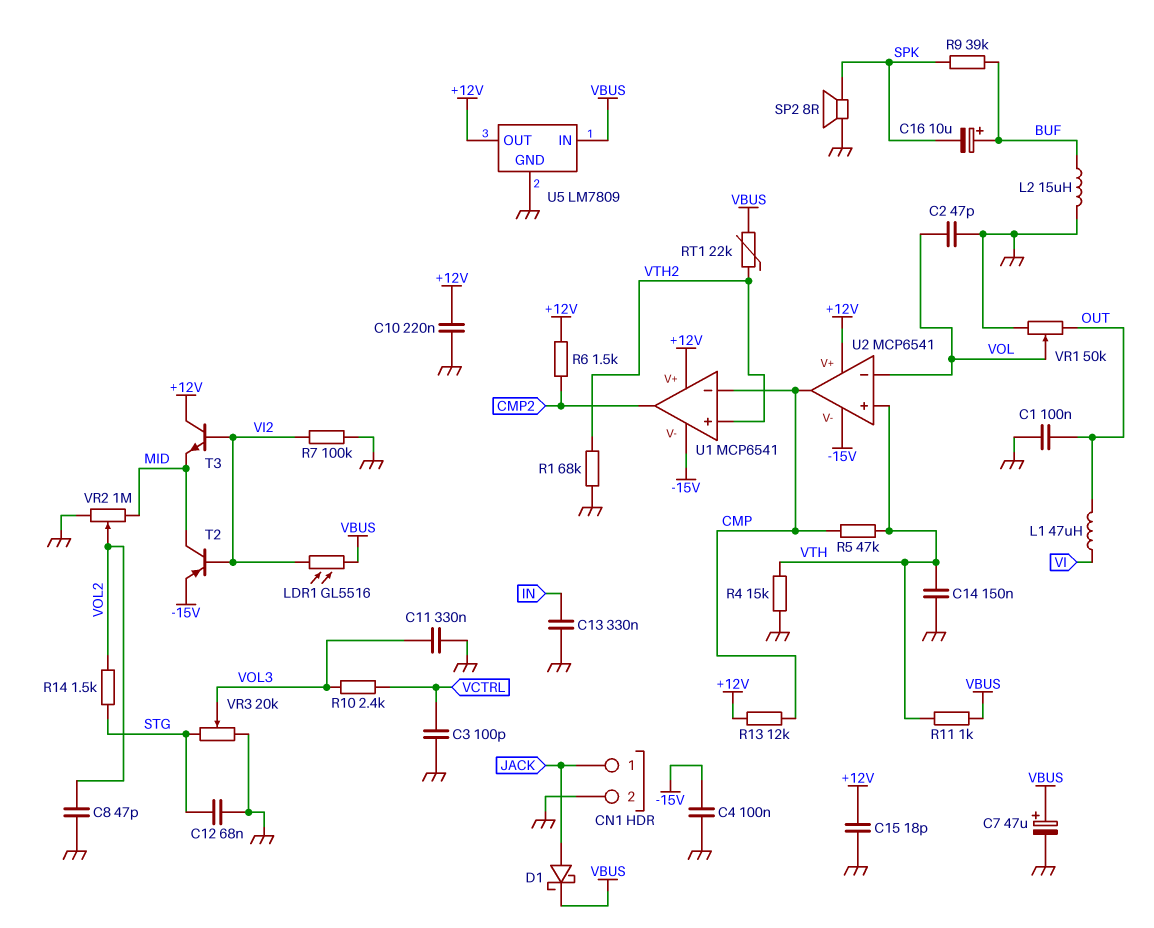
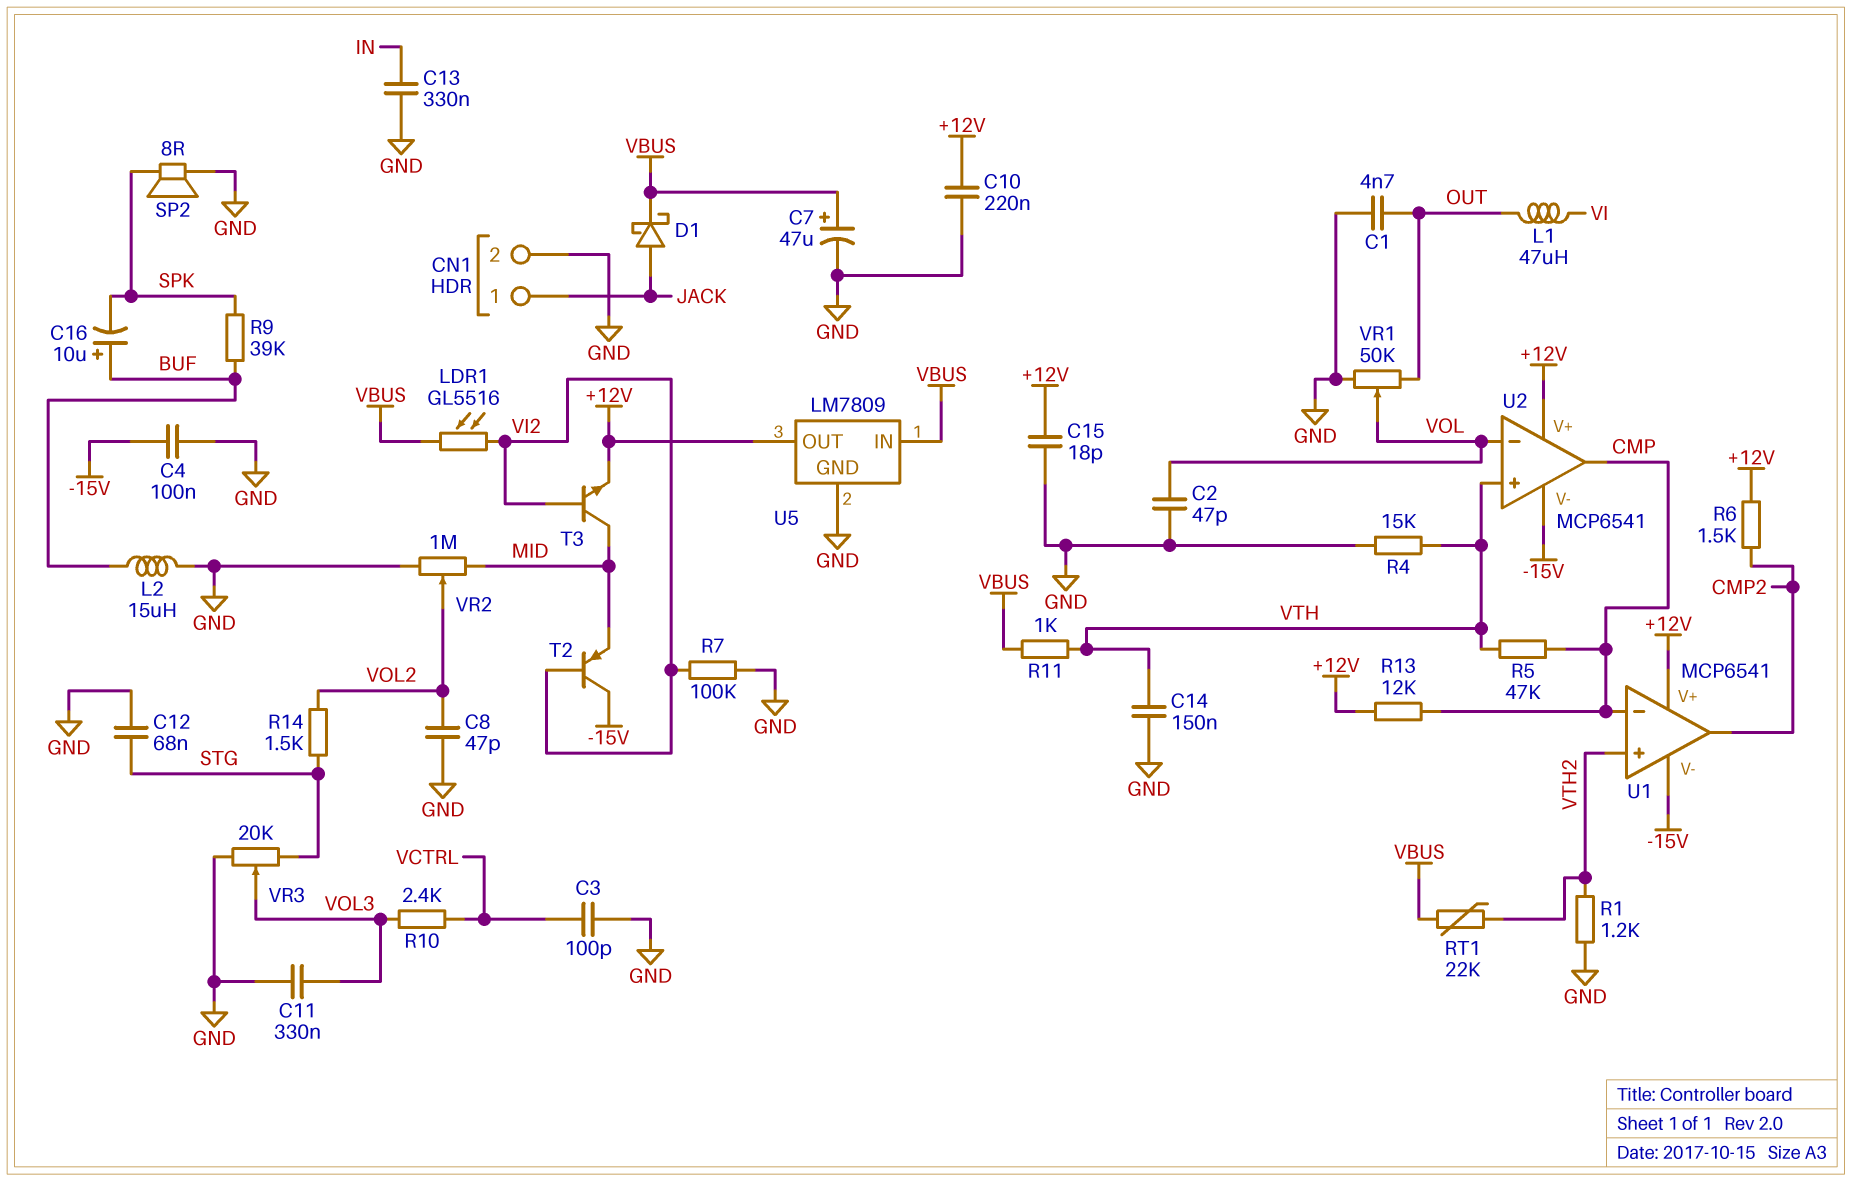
C1: 100nF (GND, OUT) -> 4.7nF (GND, OUT)
R1: 68k (GND, VTH2) -> 1.2k (GND, VTH2)
T2: PNP (B VI2, C MID, E -15V) -> PNP (B VI2, C -15V, E MID)
T3: NPN (B VI2, C +12V, E MID) -> NPN (B VI2, C MID, E +12V)

